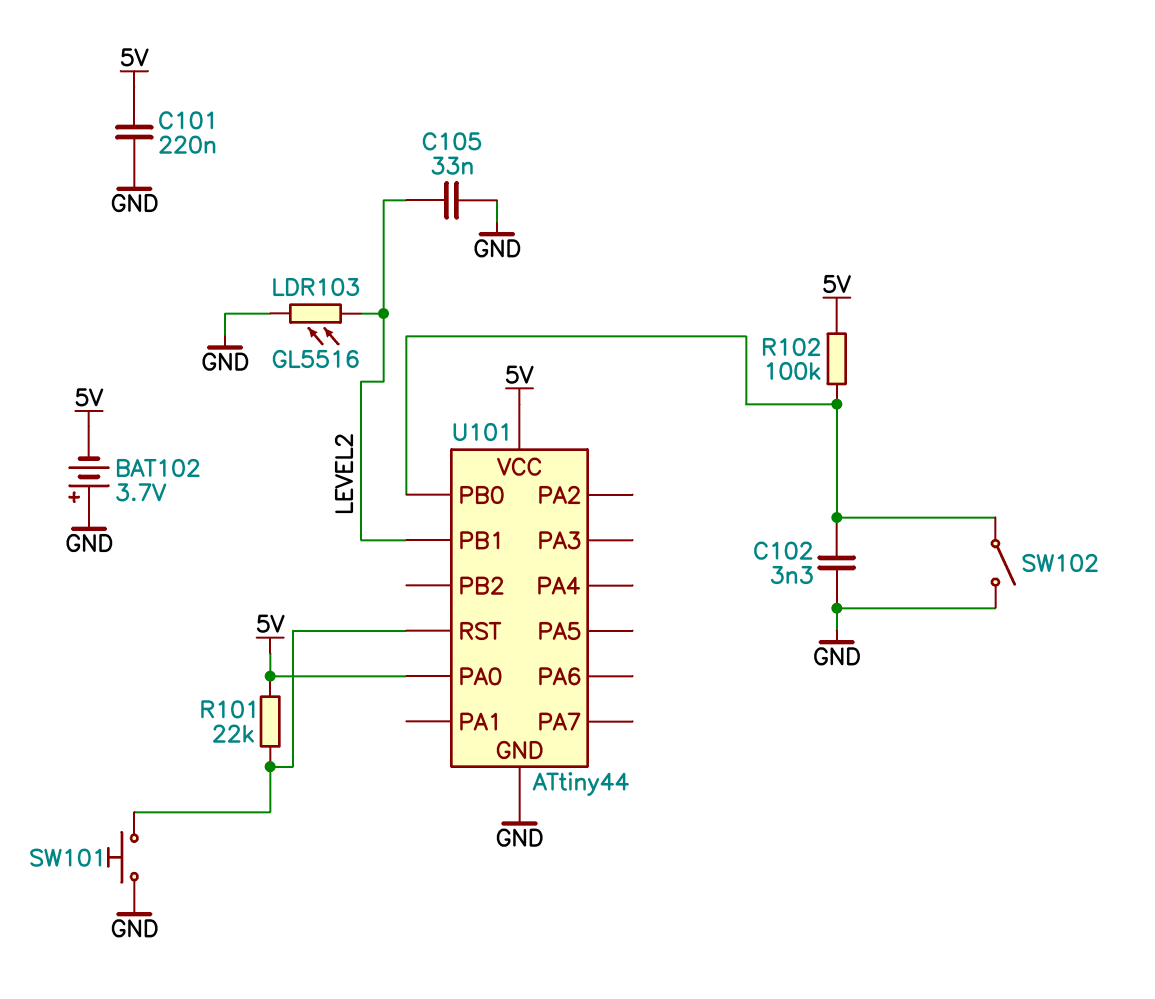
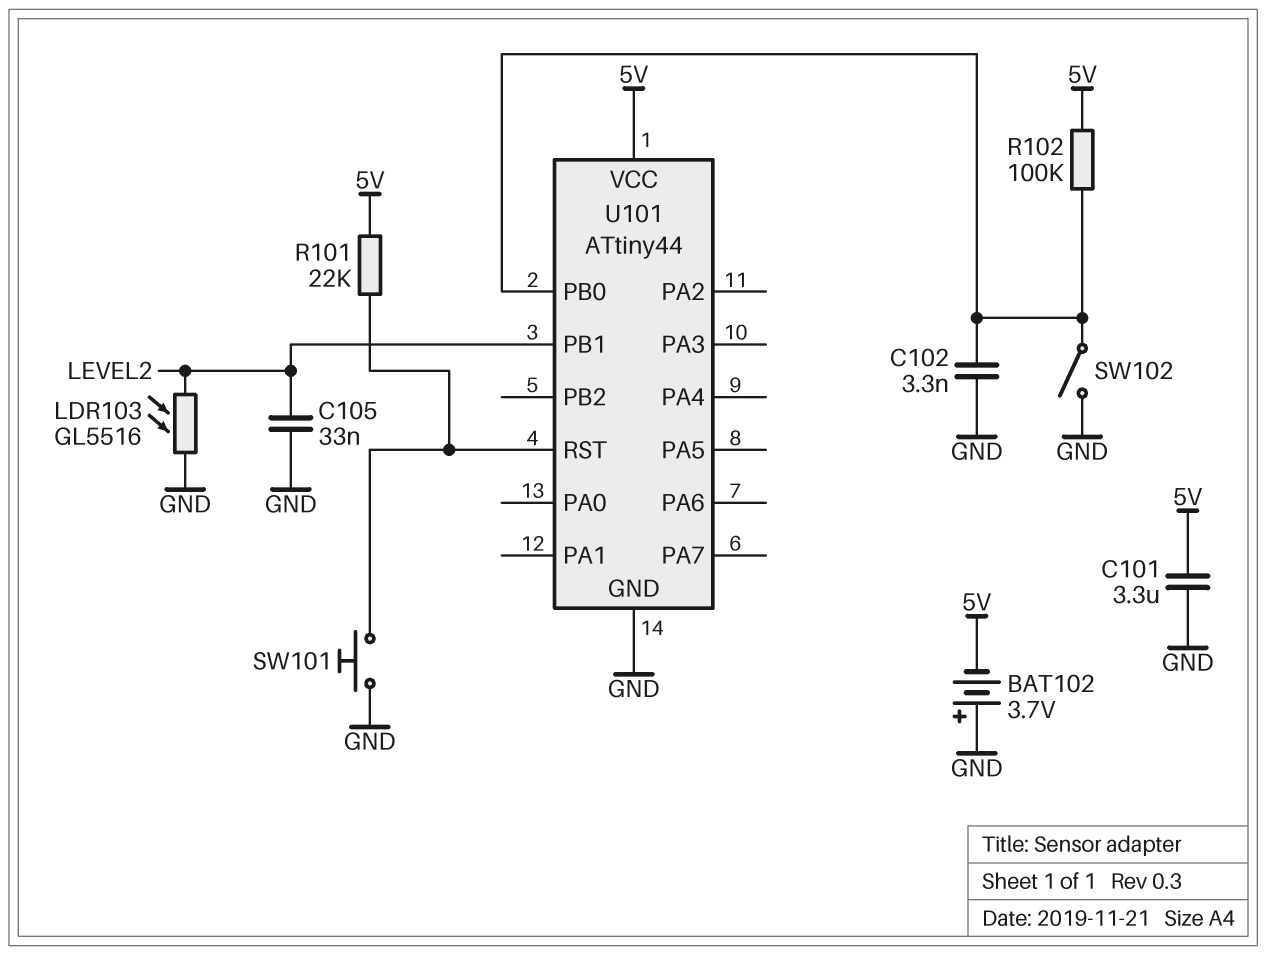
C101: 220nF (5V, GND) -> 3.3uF (5V, GND)
U101 pin PA0: 5V -> none

